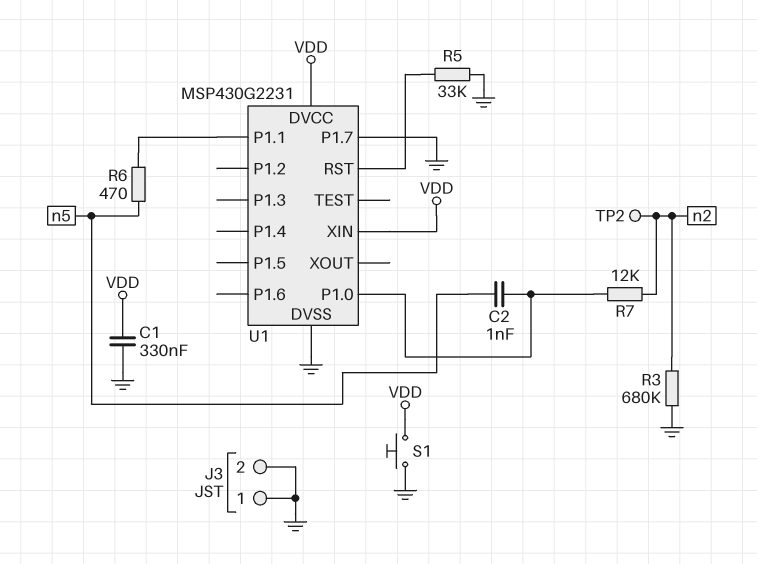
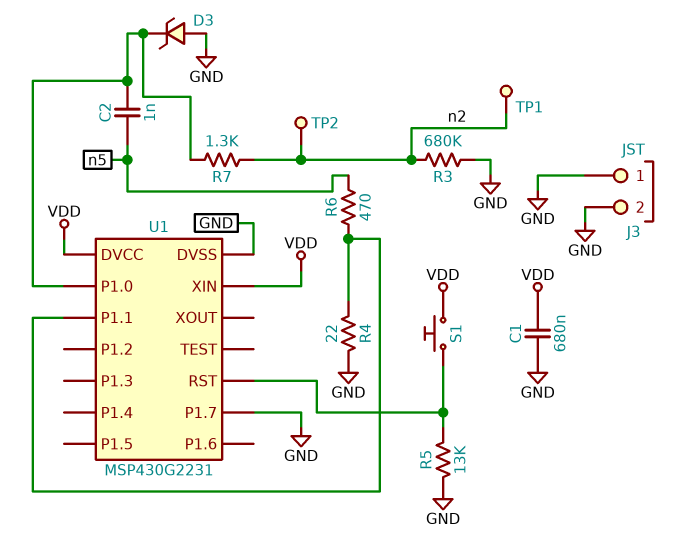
C1: 330nF (GND, VDD) -> 680nF (GND, VDD)
D3: none -> zener (A GND, K U1/P1.0)
R4: none -> 22 (GND, U1/P1.1)
R5: 33k (GND, U1/RST) -> 13k (GND, U1/RST)
R7: 12k (U1/P1.0, n2) -> 1.3k (U1/P1.0, n2)
S1: button (GND, VDD) -> button (U1/RST, VDD)
TP1: none -> test point (n2)

